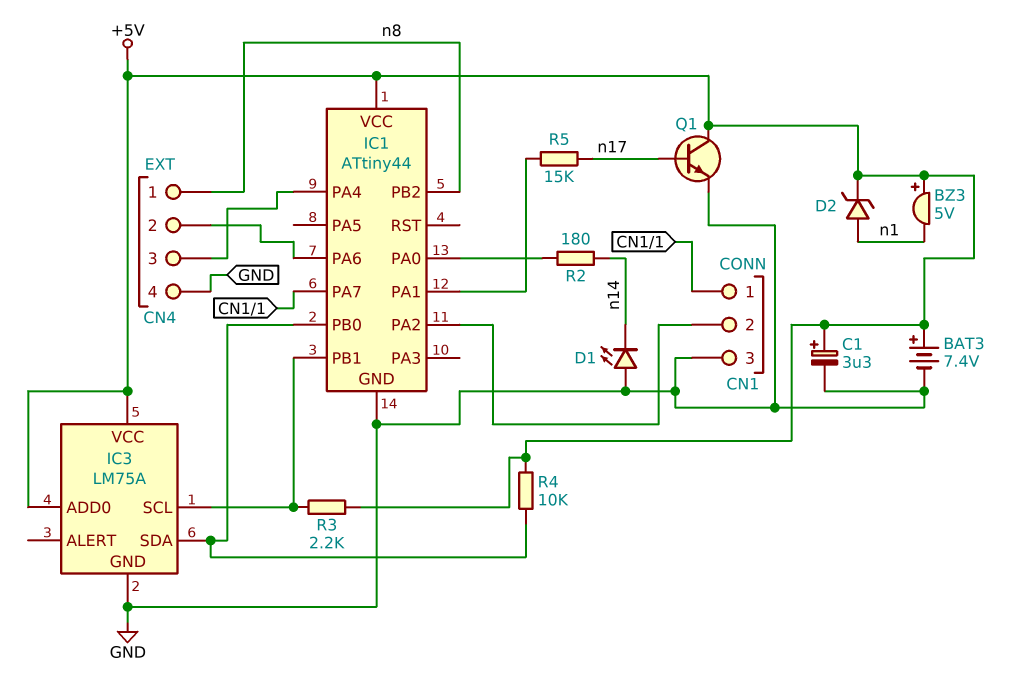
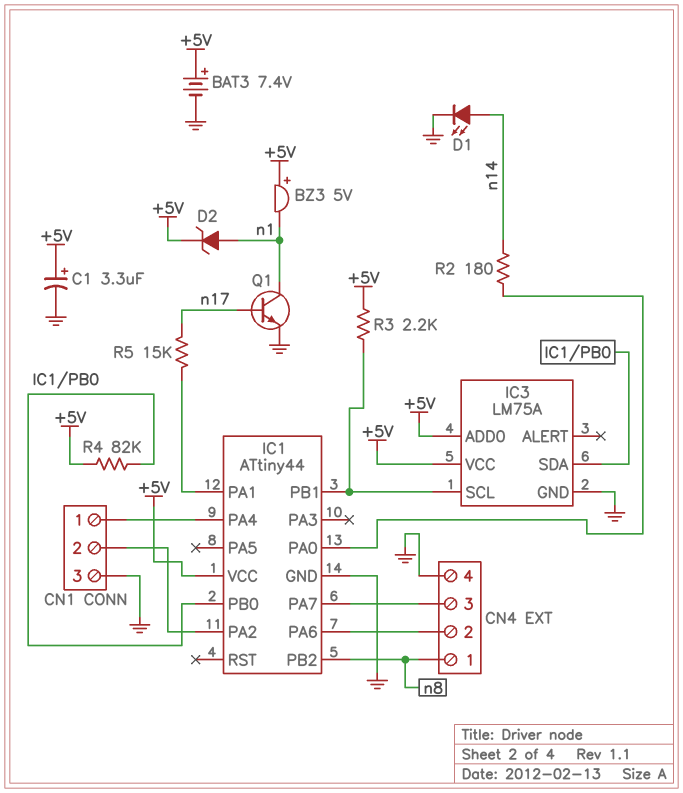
D1: LED (A GND, K n14) -> LED (A n14, K GND)
IC1 pin PA4: CN4/3 -> CN1/1
IC1 pin PA7: CN1/1 -> CN4/3
Q1: NPN (B n17, C +5V, E GND) -> NPN (B n17, C n1, E GND)
R4: 10k (+5V, IC1/PB0) -> 82k (+5V, IC1/PB0)

